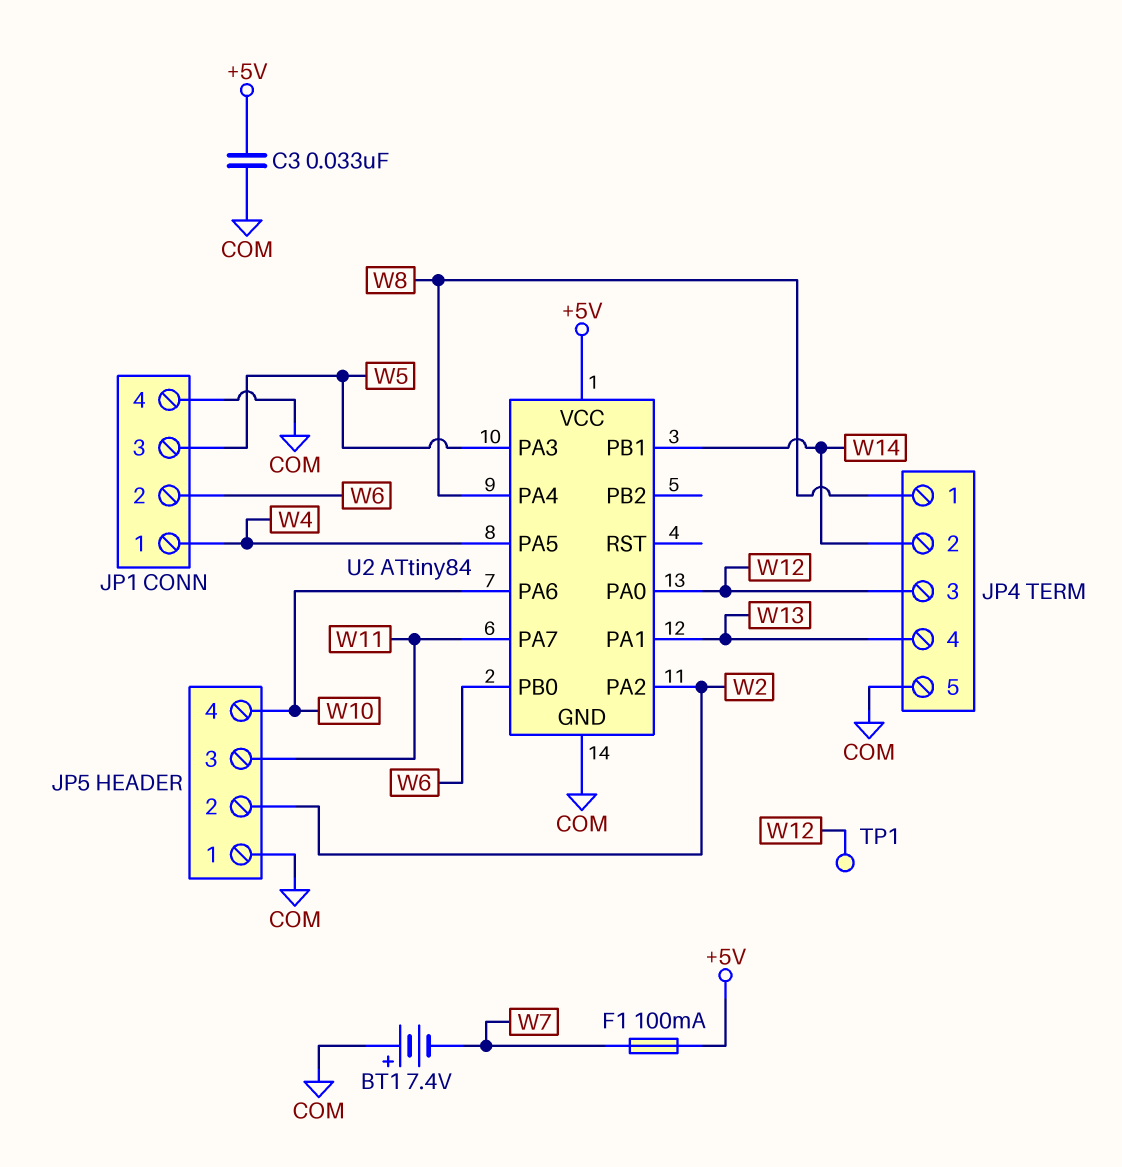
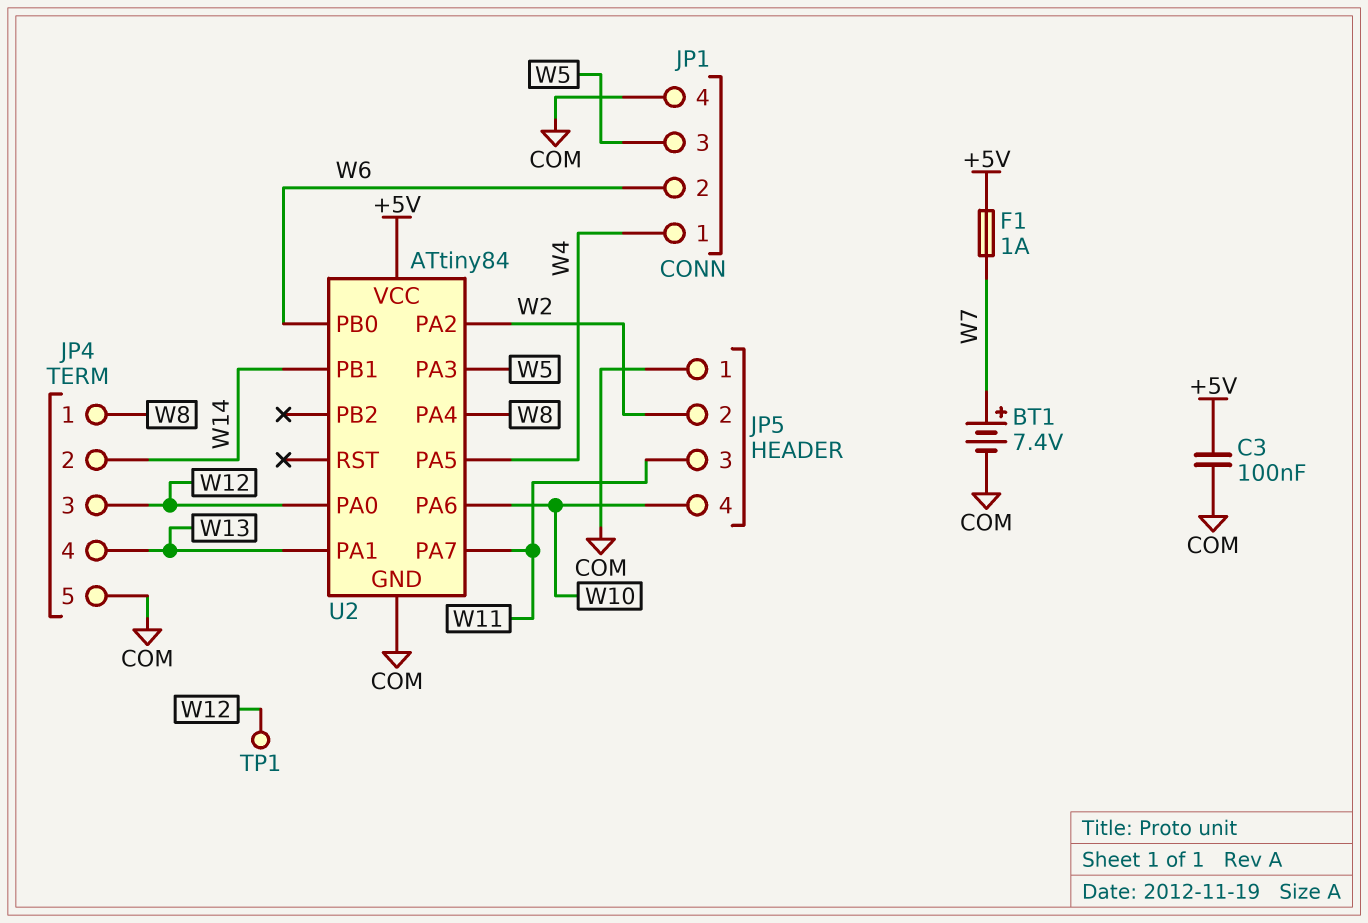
BT1: 7.4V (plus COM, minus W7) -> 7.4V (plus W7, minus COM)
C3: 33nF (+5V, COM) -> 100nF (+5V, COM)
F1: 100mA (+5V, W7) -> 1A (+5V, W7)

